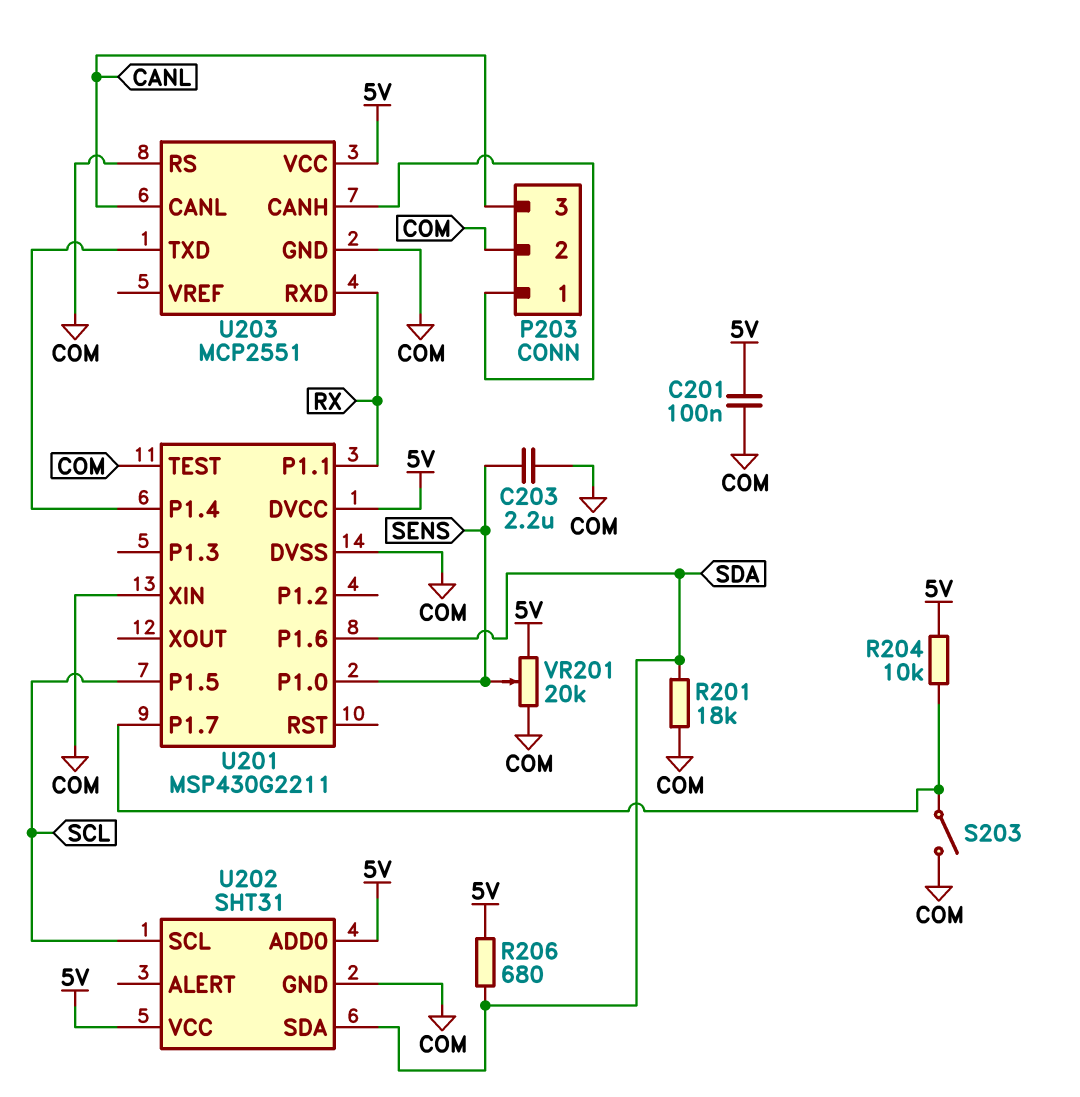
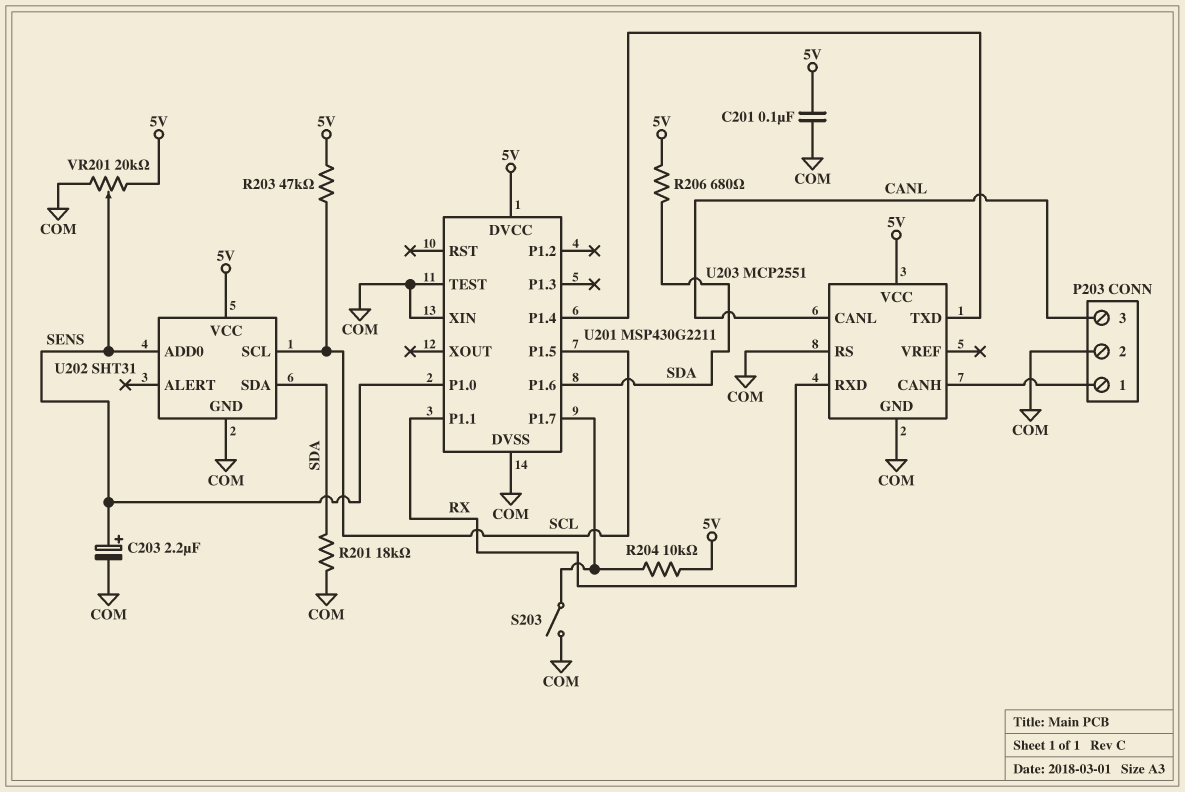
C203: 2.2uF (COM, SENS) -> 2.2uF (plus SENS, minus COM)
R203: none -> 47k (5V, SCL)
U202 pin ADD0: 5V -> SENS

